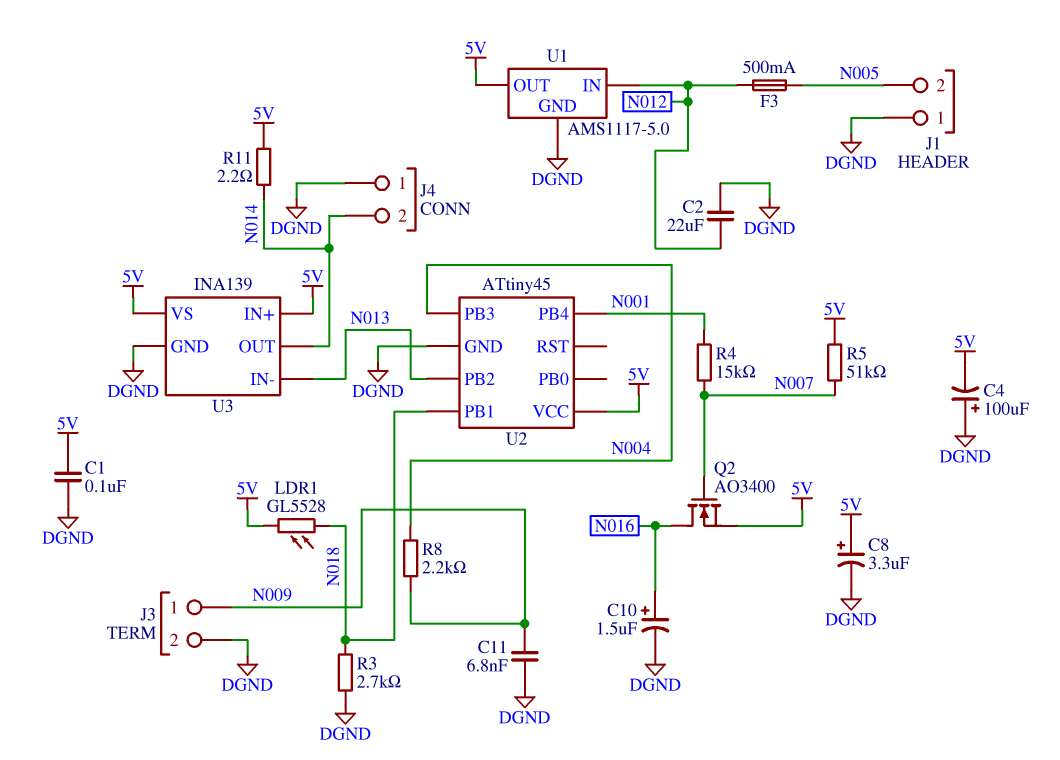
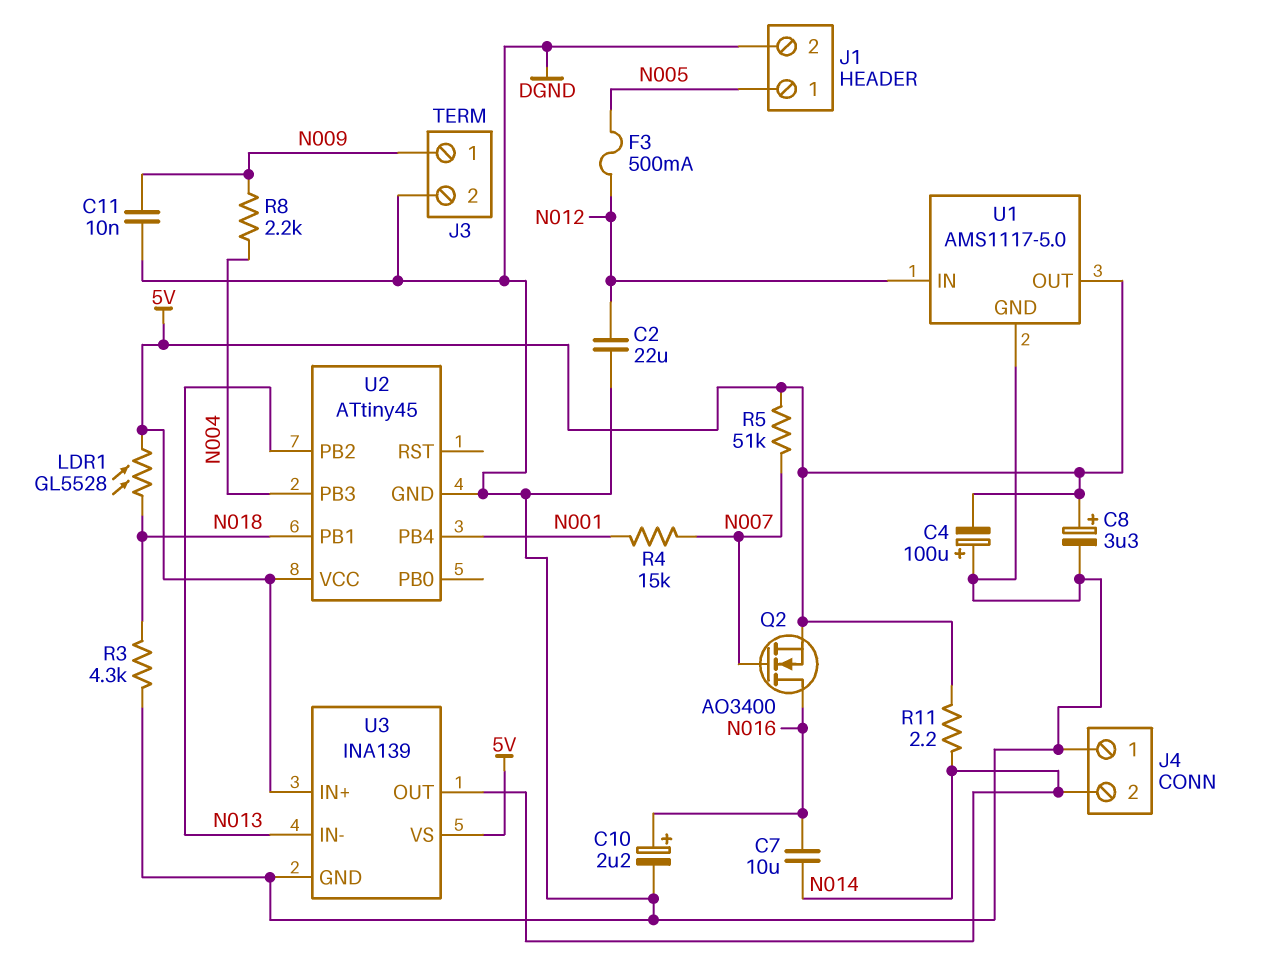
C1: 100nF (5V, DGND) -> none
C7: none -> 10uF (N014, N016)
C10: 1.5uF (plus N016, minus DGND) -> 2.2uF (plus N016, minus DGND)
C11: 6.8nF (DGND, N009) -> 10nF (DGND, N009)
J1 pin 1: DGND -> N005
J1 pin 2: N005 -> DGND
R3: 2.7k (DGND, N018) -> 4.3k (DGND, N018)

